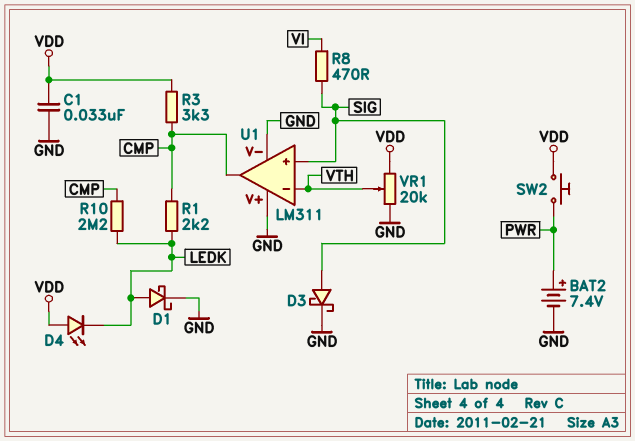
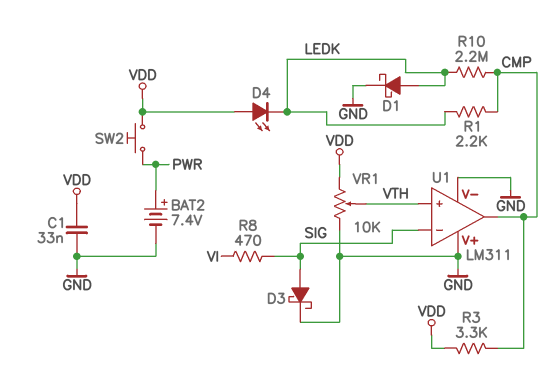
U1 pin in+: SIG -> VTH
U1 pin in-: VTH -> SIG
VR1: 20k (GND, VDD, wiper VTH) -> 10k (GND, VDD, wiper VTH)

